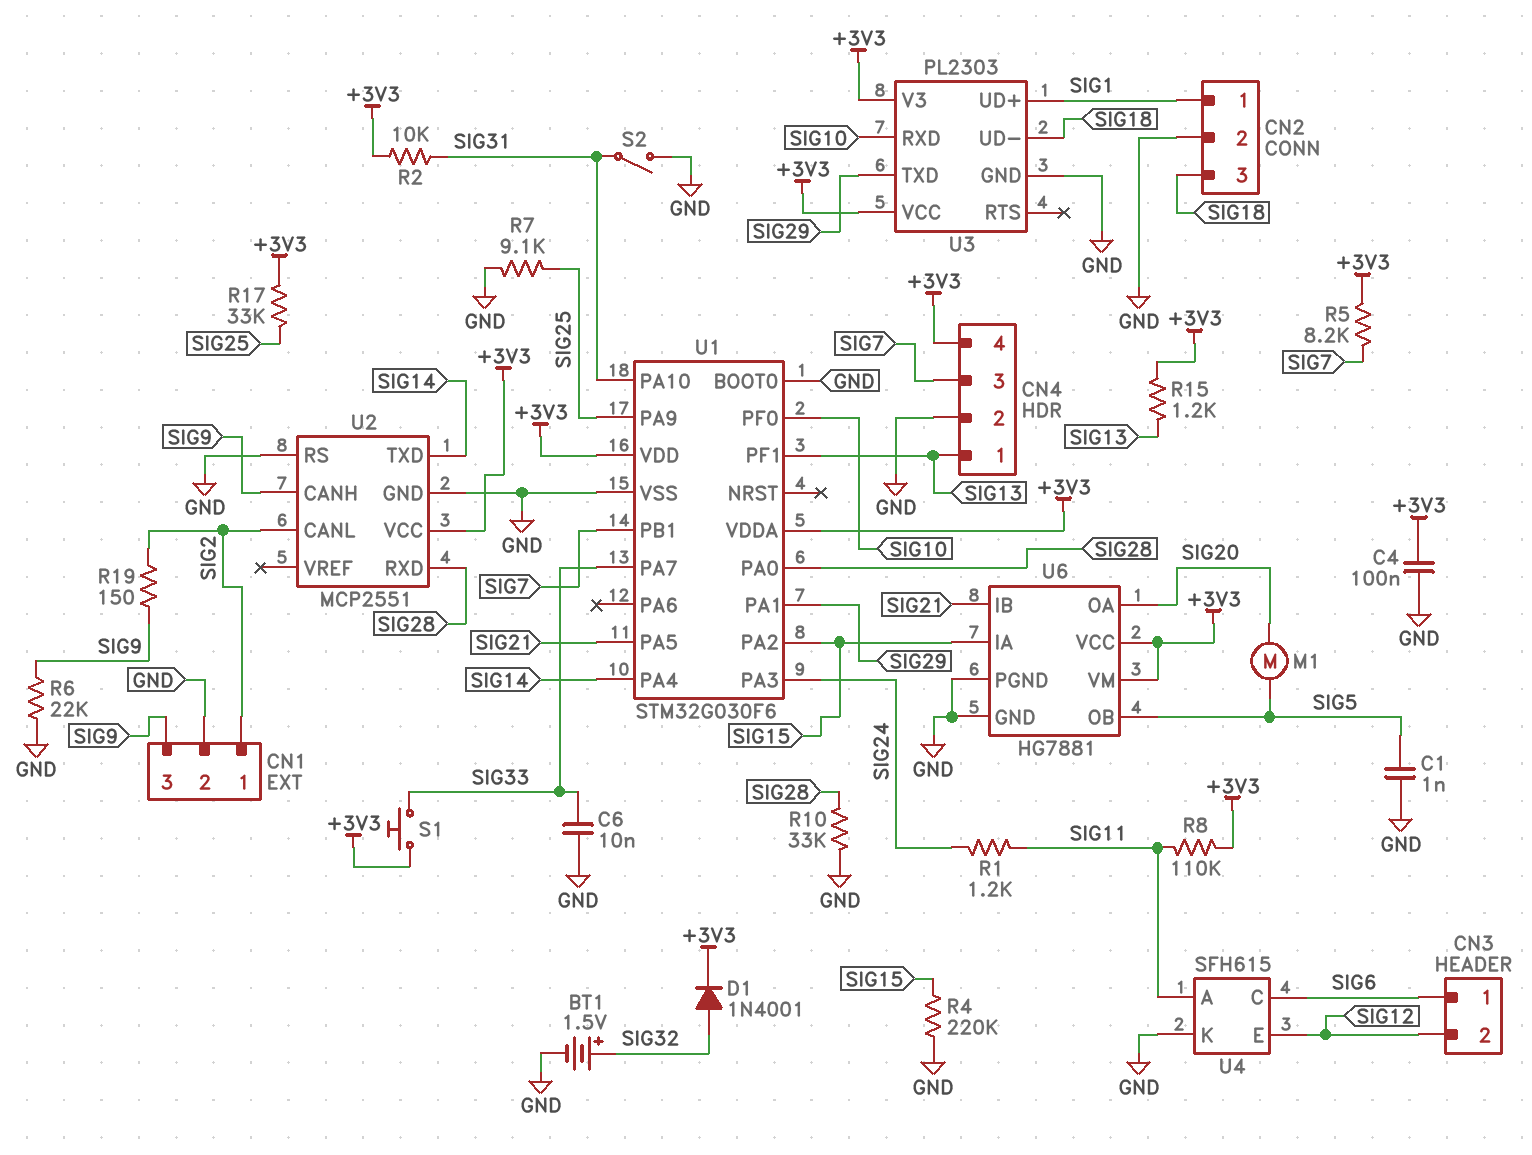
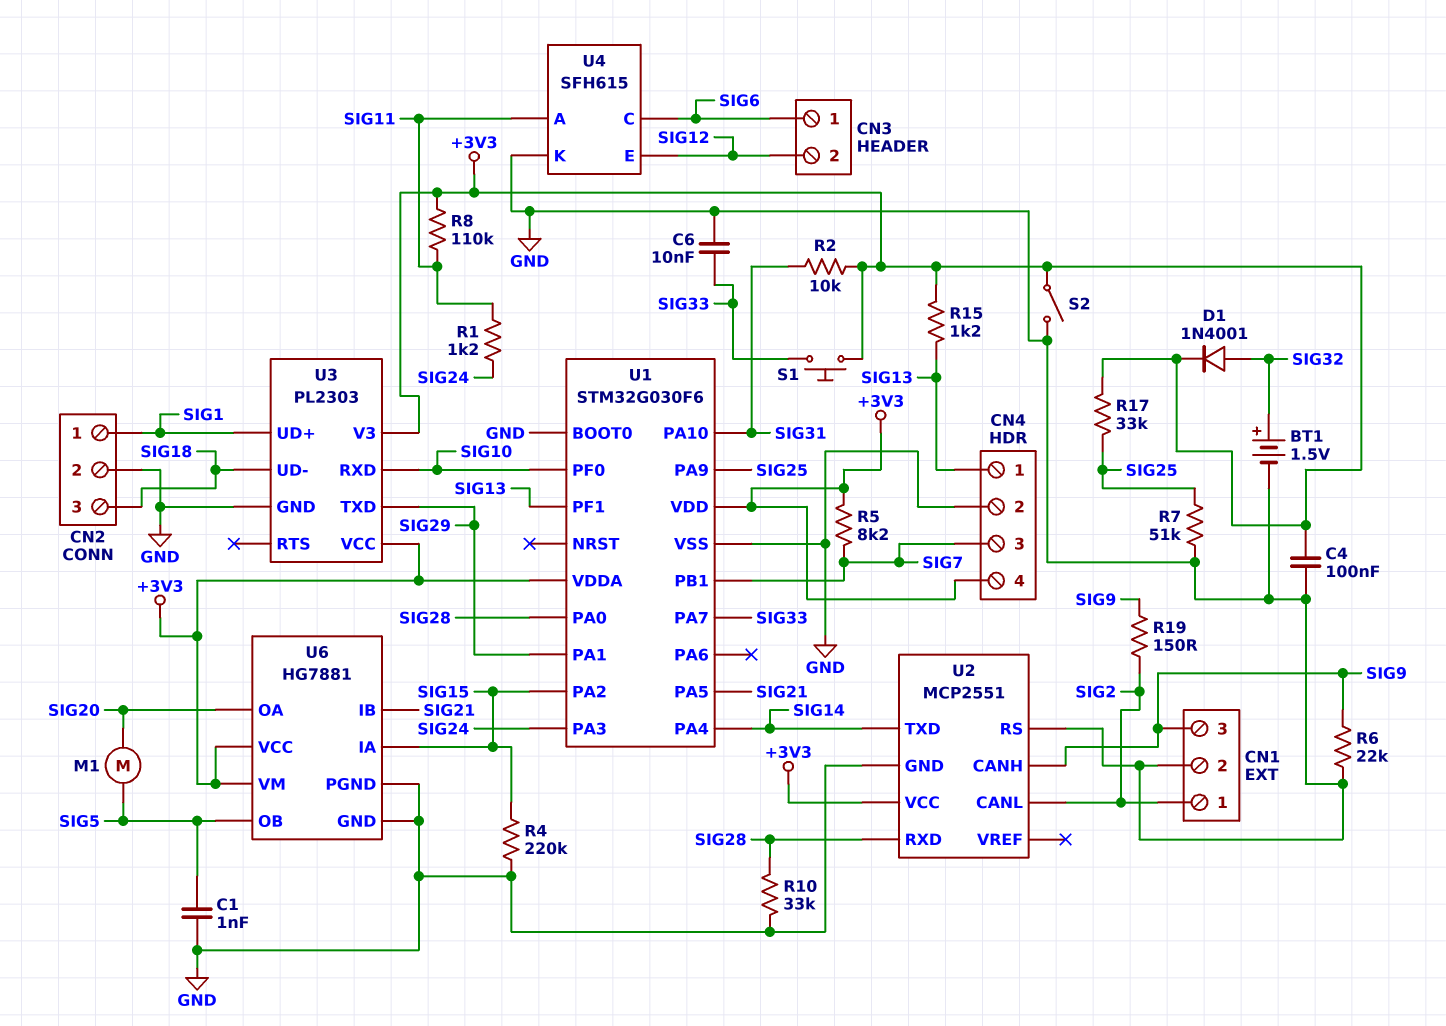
R7: 9.1k (GND, SIG25) -> 51k (GND, SIG25)
S2: switch (GND, SIG31) -> switch (+3V3, GND)

